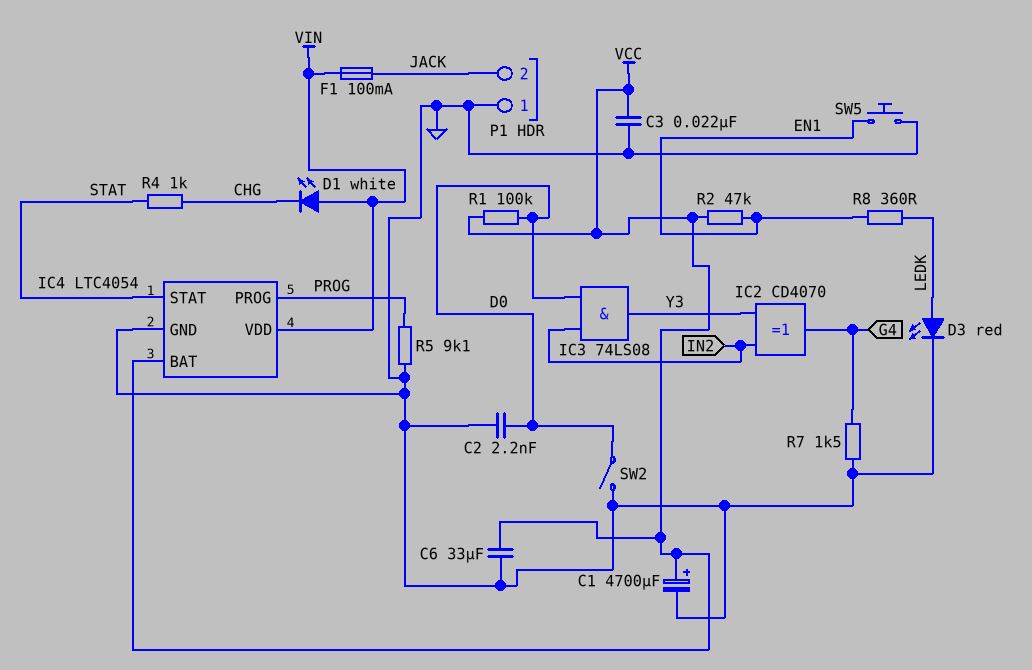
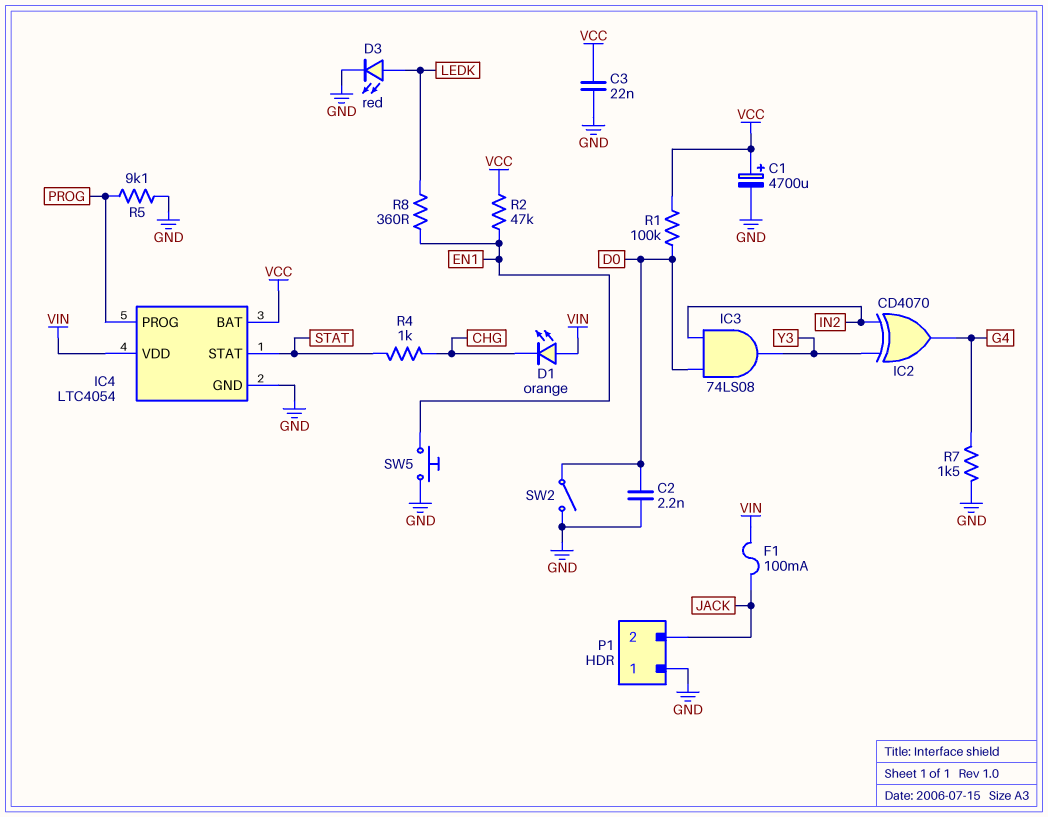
C6: 33uF (GND, VCC) -> none
D1: LED white (A VIN, K CHG) -> LED orange (A VIN, K CHG)

